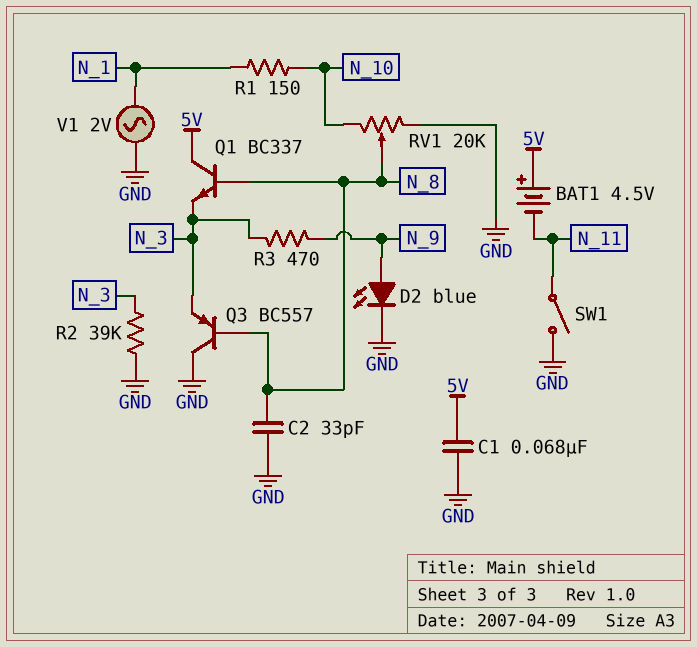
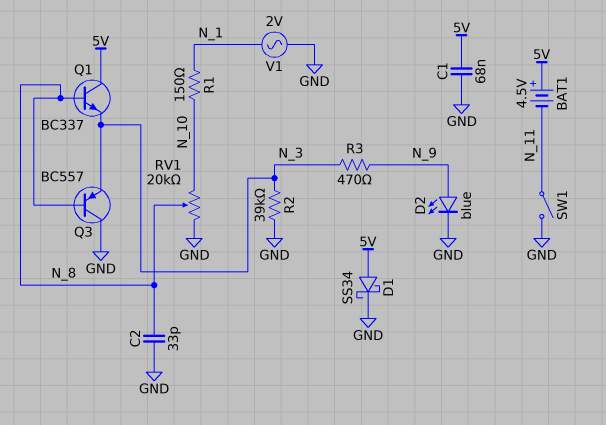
D1: none -> schottky SS34 (A 5V, K GND)

